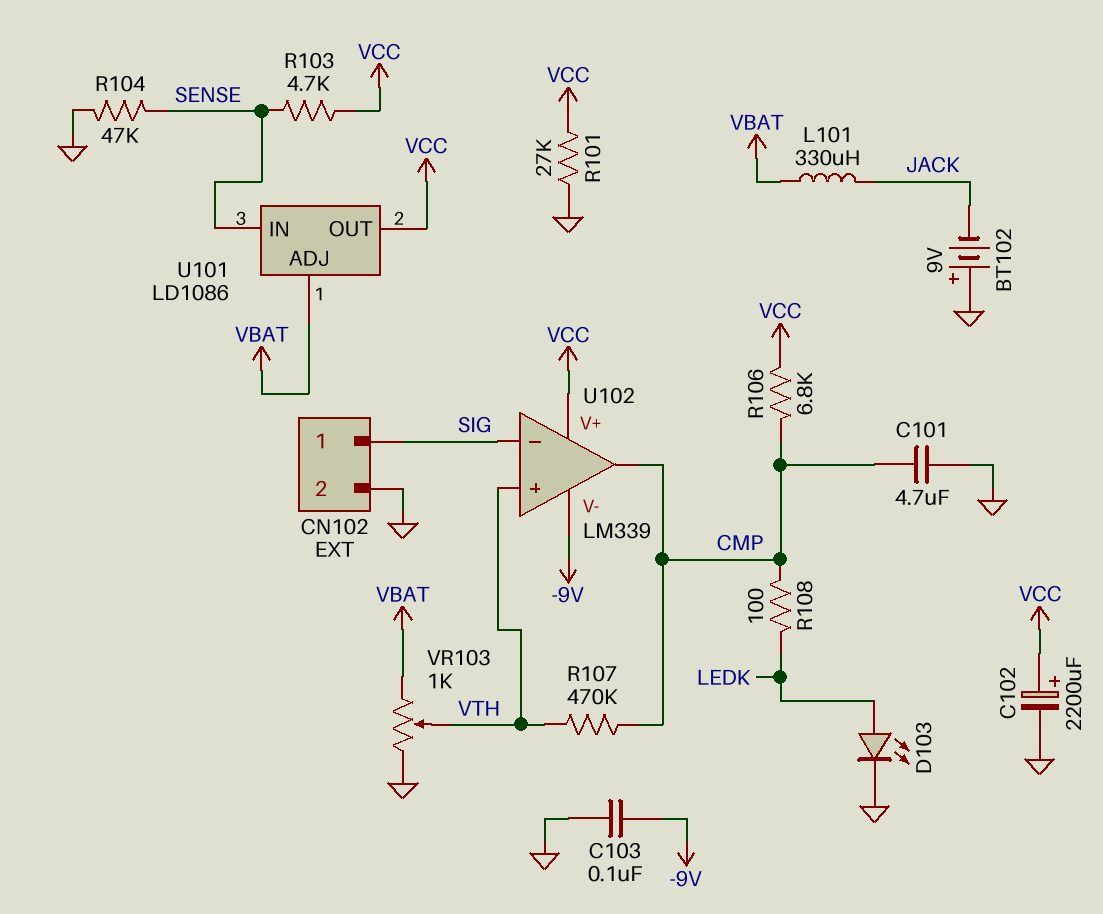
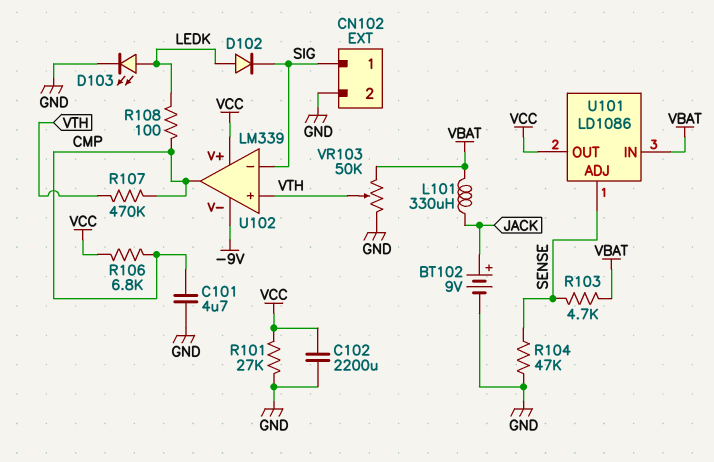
BT102: 9V (plus GND, minus JACK) -> 9V (plus JACK, minus GND)
C102: 2200uF (plus VCC, minus GND) -> 2200uF (GND, VCC)
C103: 100nF (-9V, GND) -> none
D102: none -> diode (A LEDK, K SIG)
R103: 4.7k (SENSE, VCC) -> 4.7k (SENSE, VBAT)
U101 pin ADJ: VBAT -> SENSE
U101 pin IN: SENSE -> VBAT
VR103: 1k (GND, VBAT, wiper VTH) -> 50k (GND, VBAT, wiper VTH)

